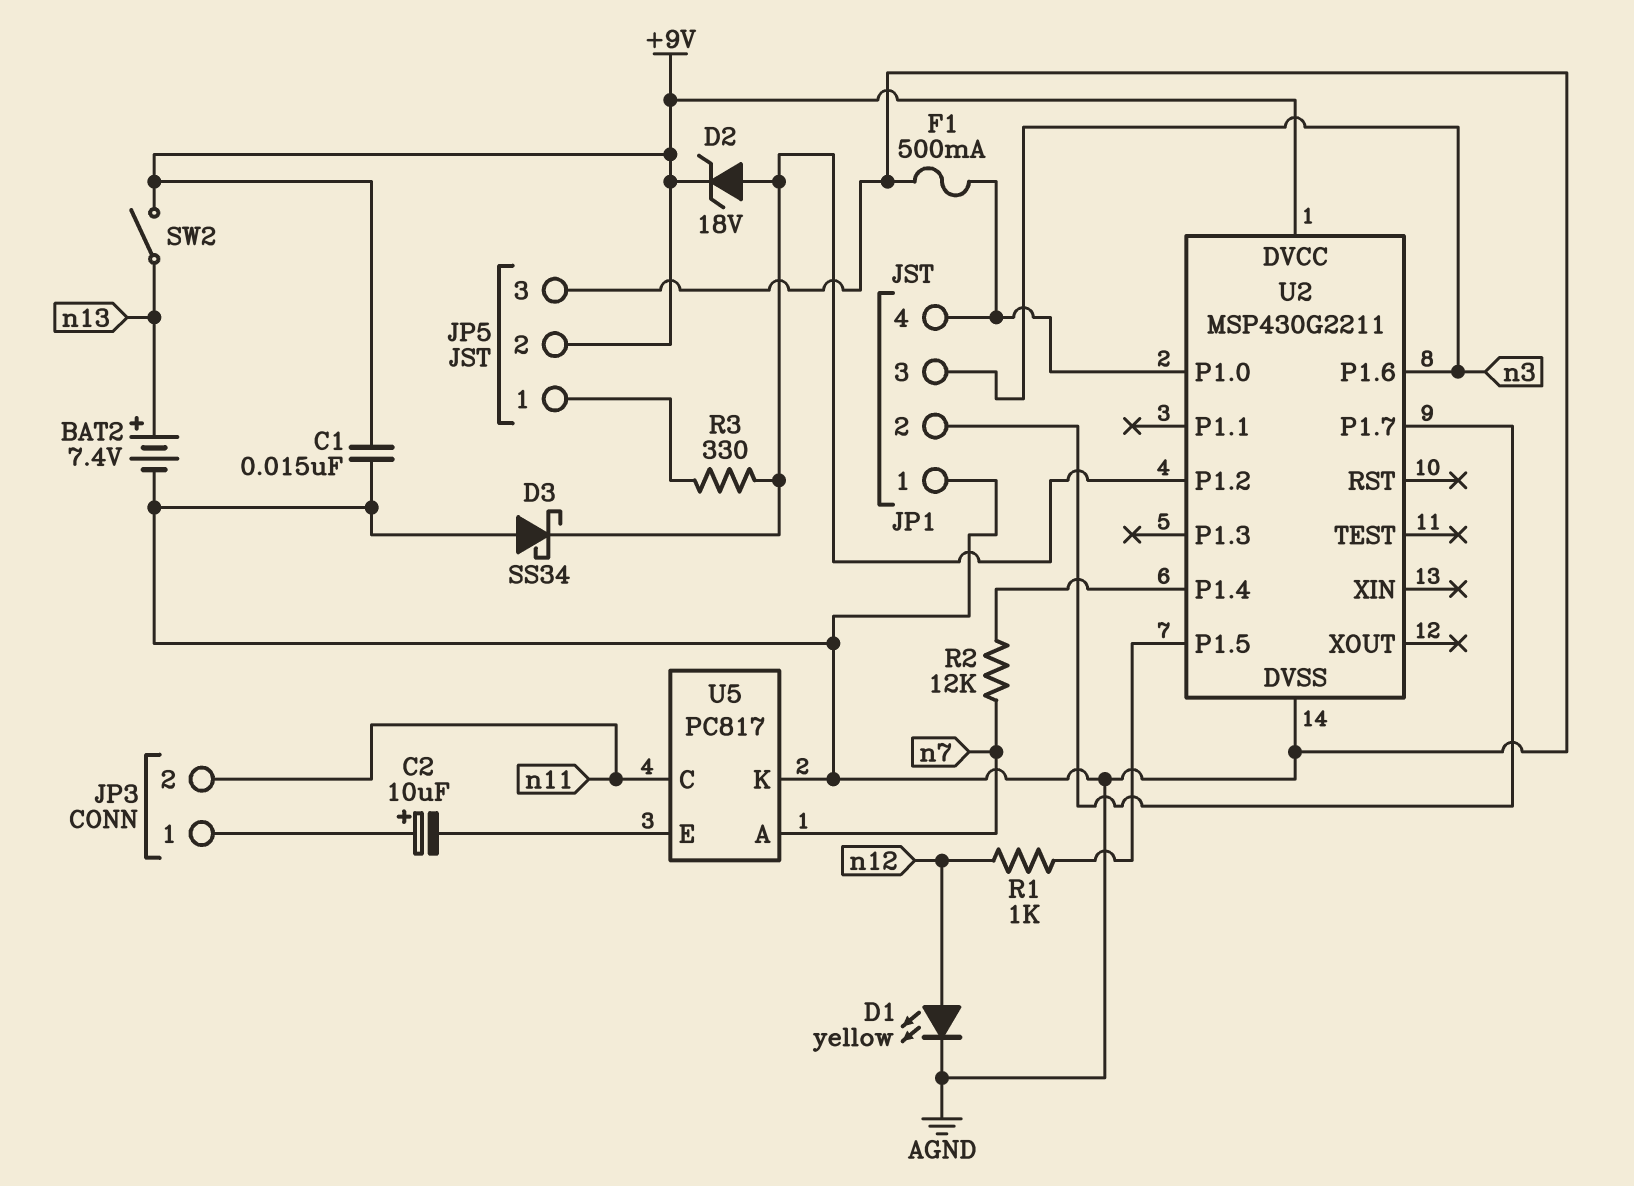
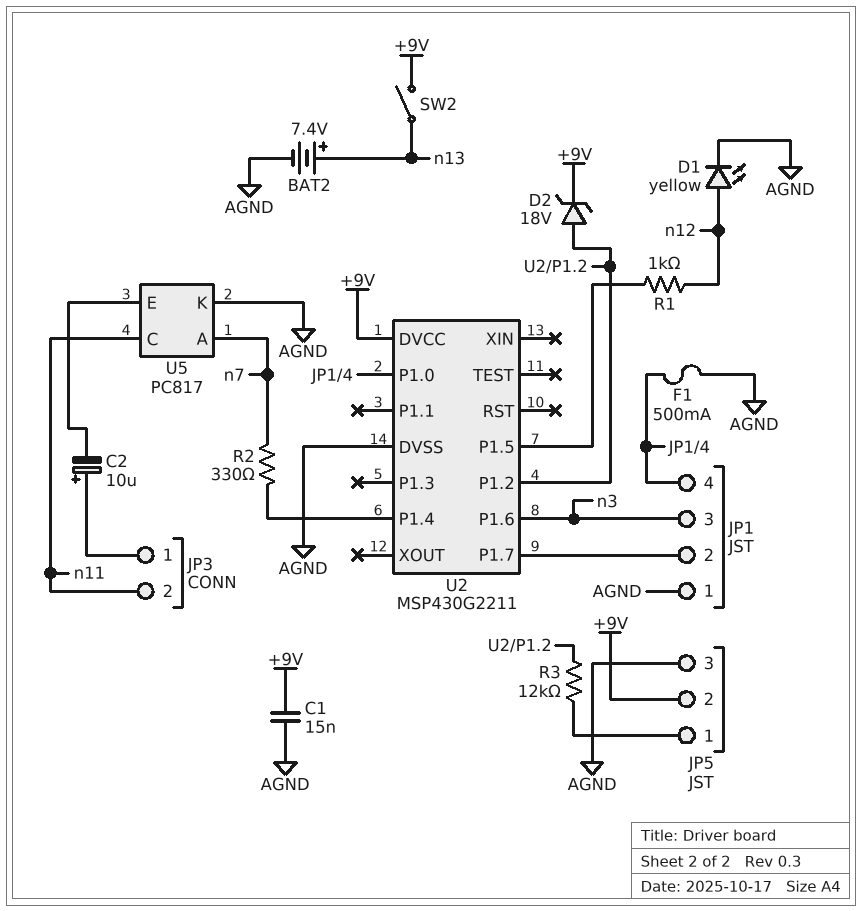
D3: schottky SS34 (A AGND, K U2/P1.2) -> none
R2: 12k (U2/P1.4, n7) -> 330 (U2/P1.4, n7)
R3: 330 (JP5/1, U2/P1.2) -> 12k (JP5/1, U2/P1.2)

